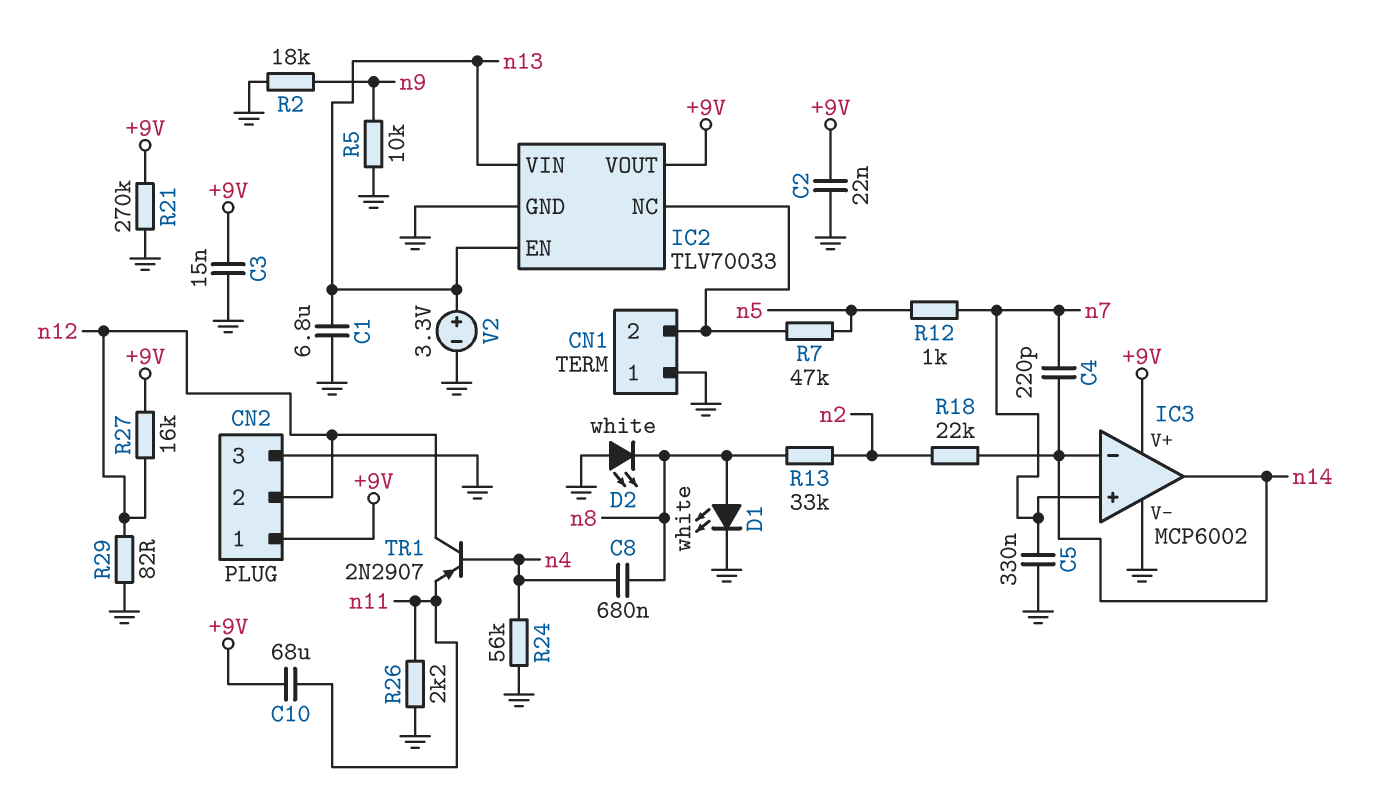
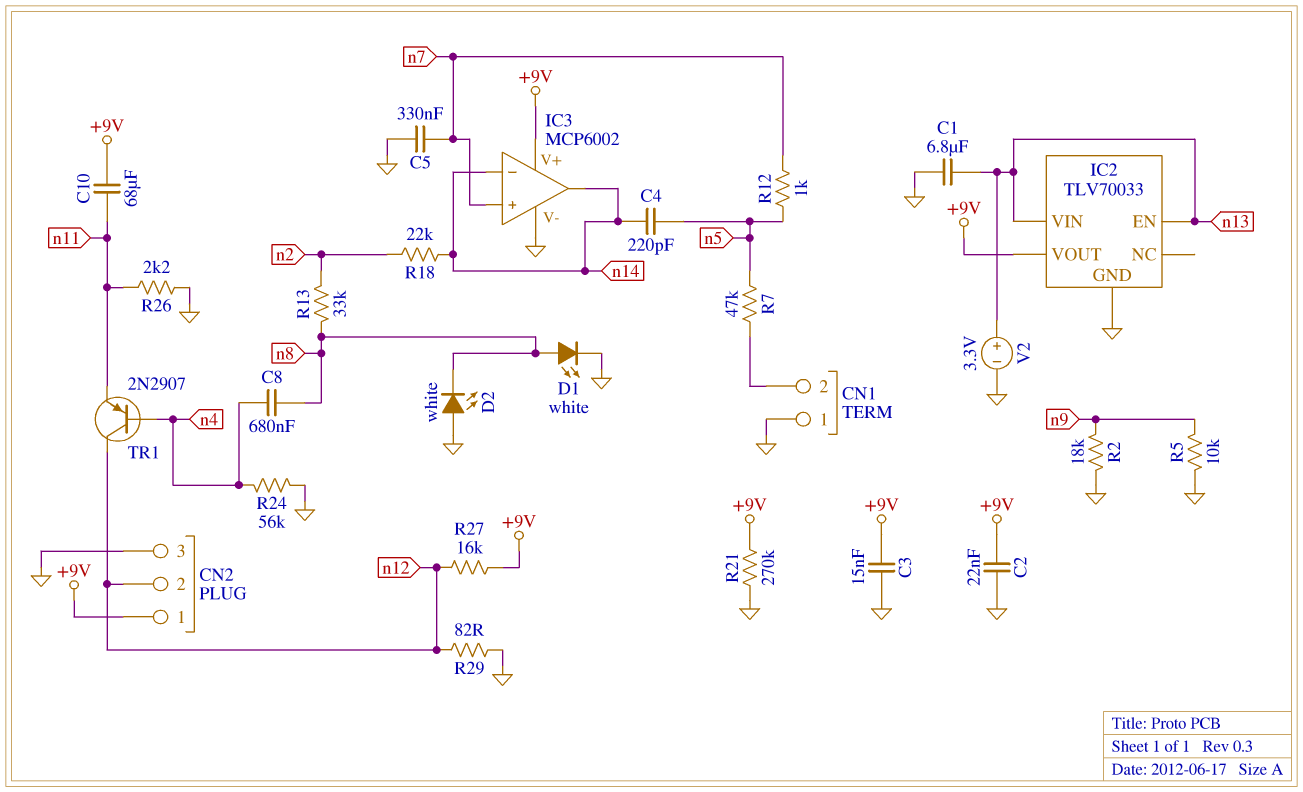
C4: 220pF (n7, n14) -> 220pF (n5, n14)
IC2 pin NC: CN1/2 -> none

